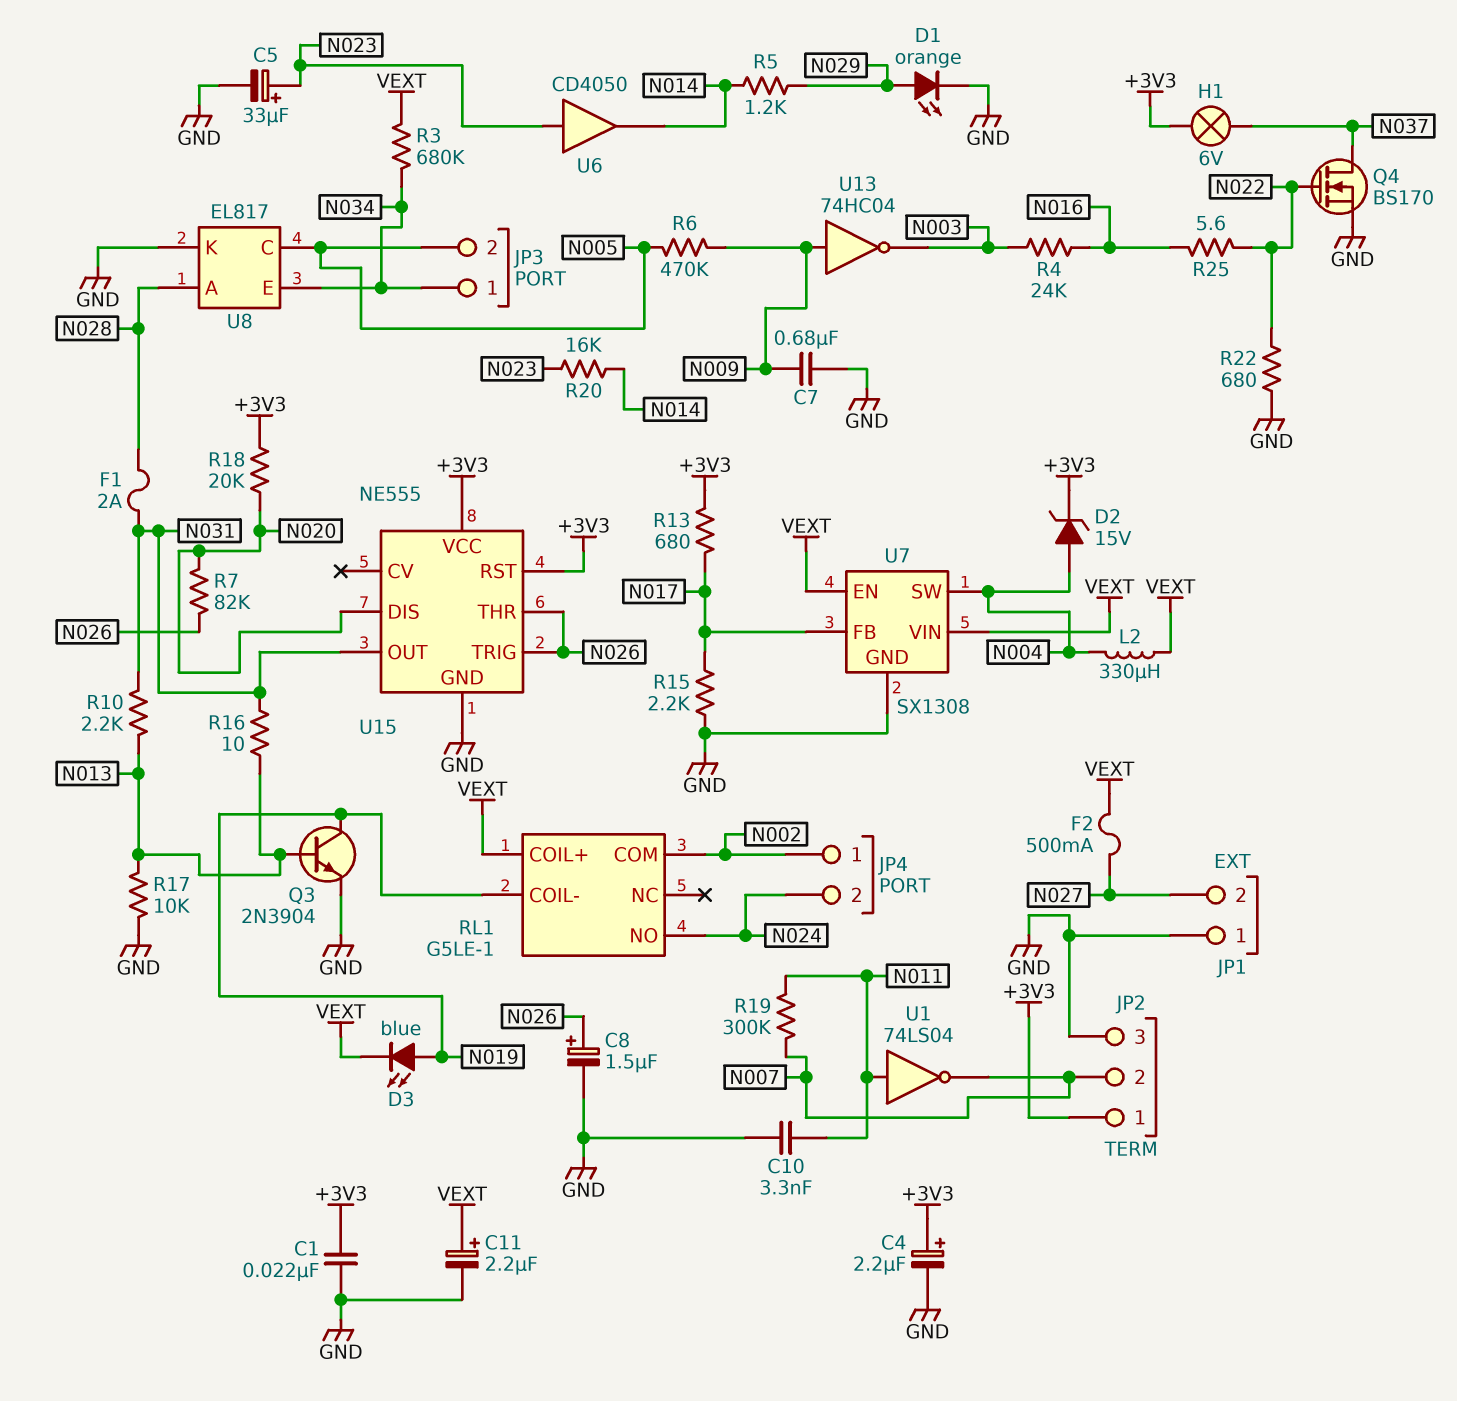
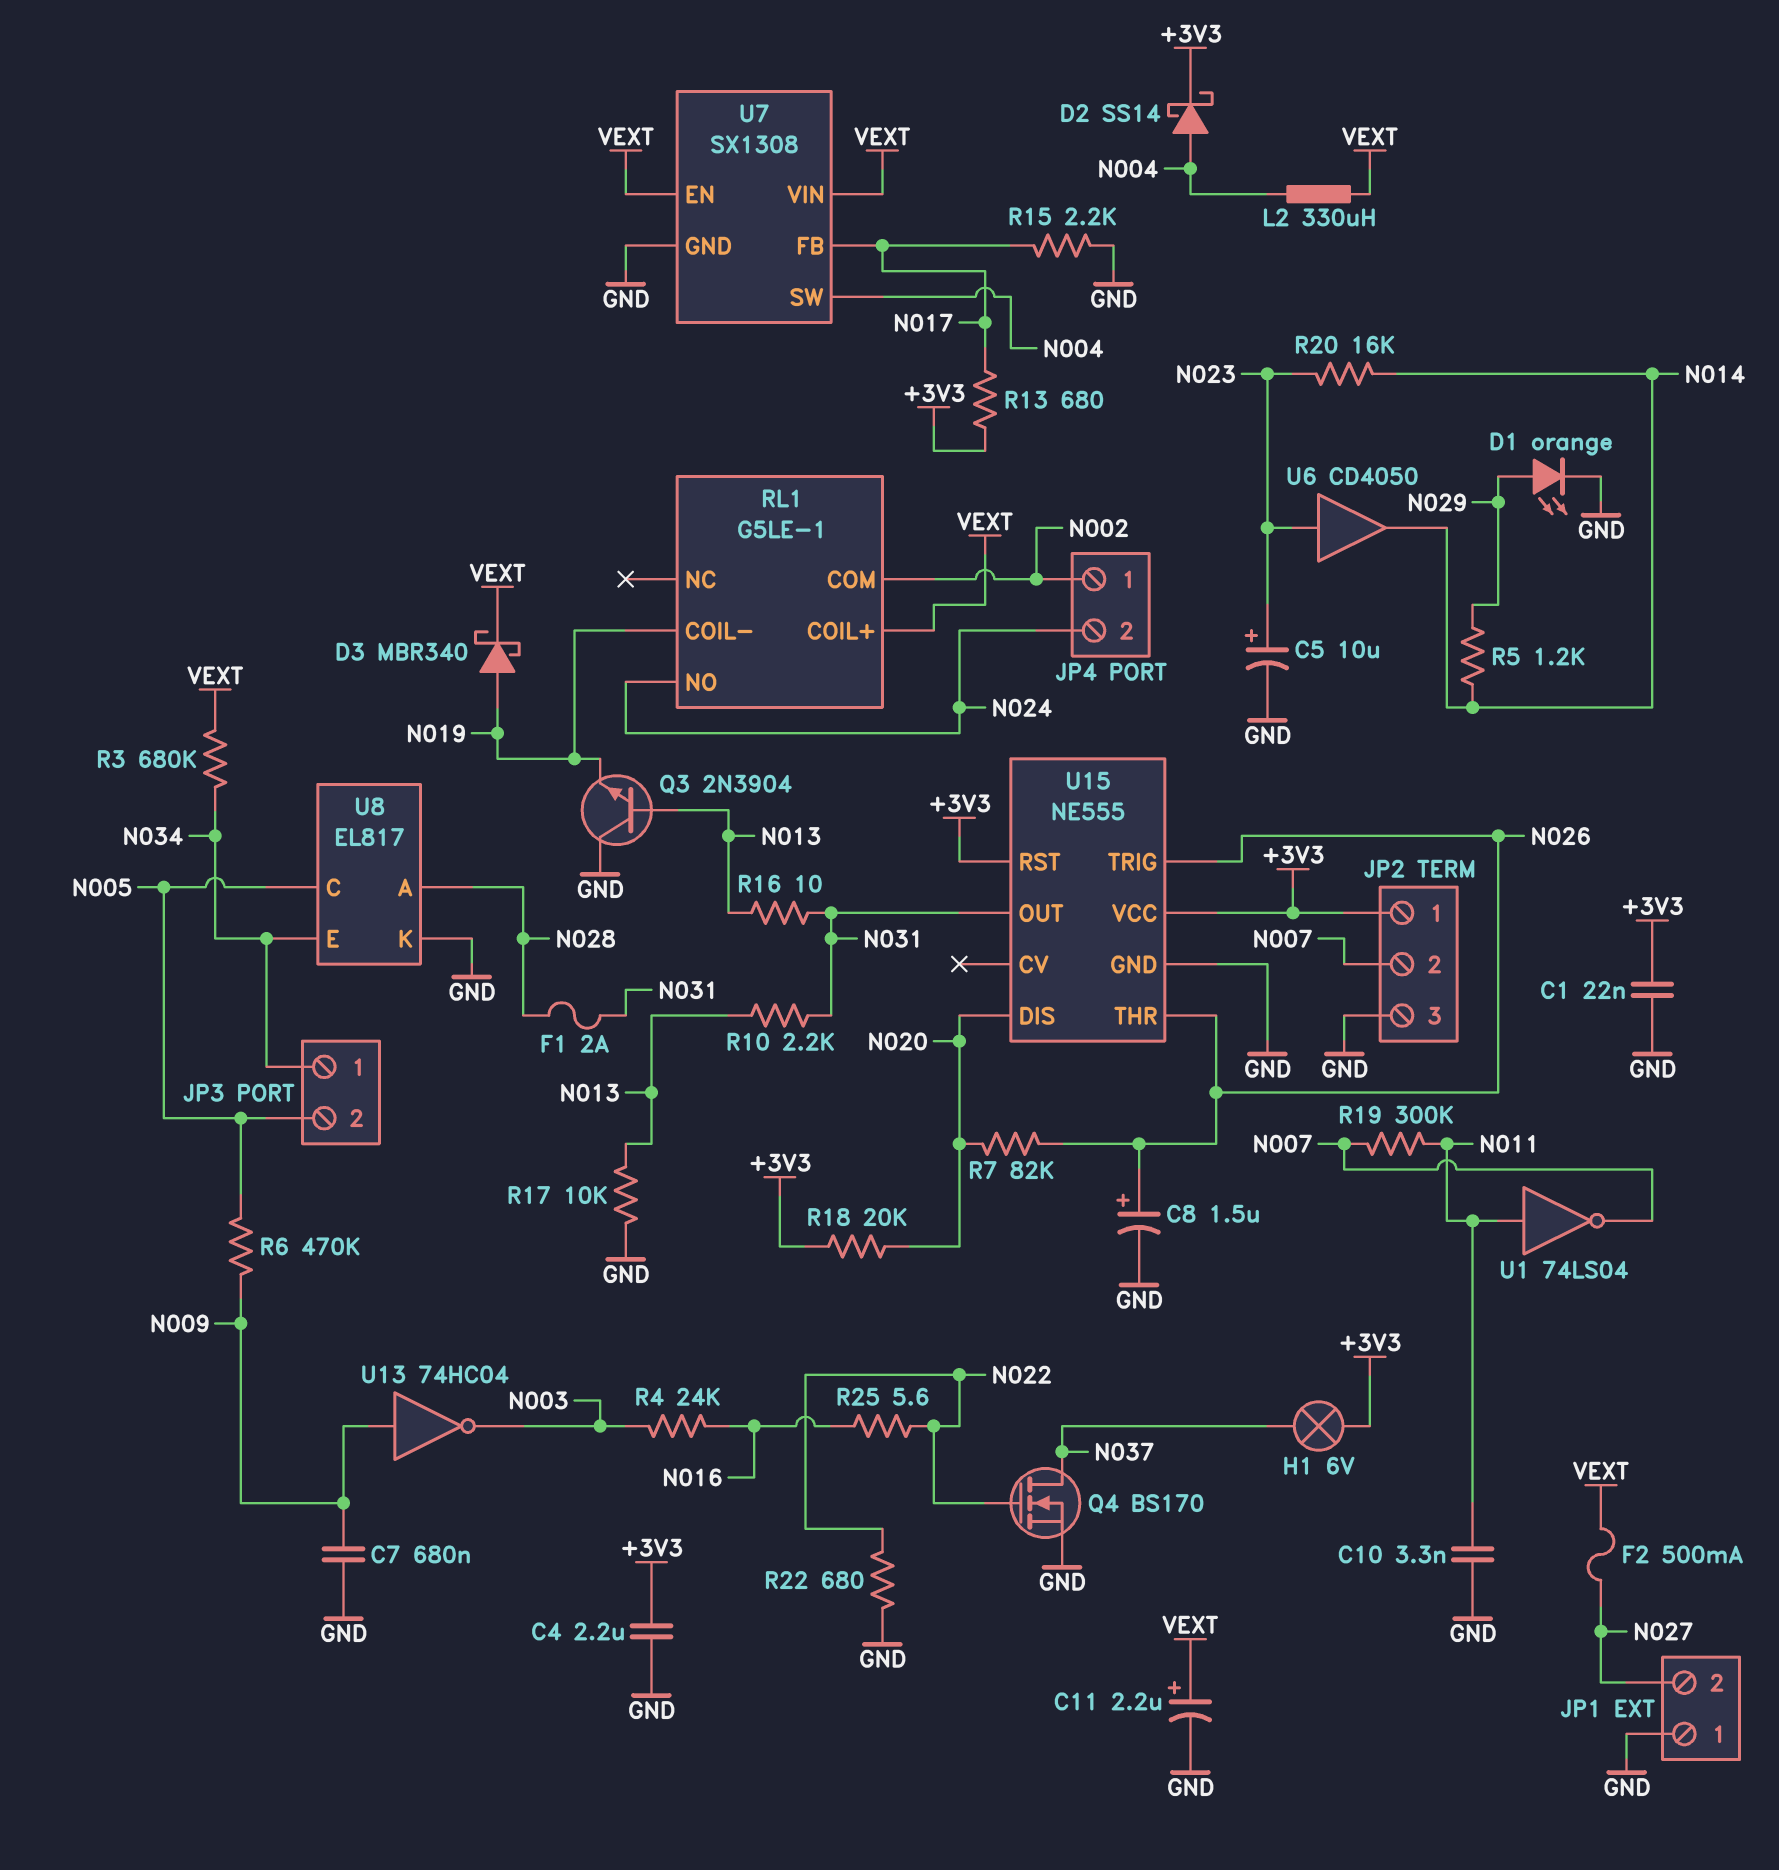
C4: 2.2uF (plus +3V3, minus GND) -> 2.2uF (+3V3, GND)
C5: 33uF (plus N023, minus GND) -> 10uF (plus N023, minus GND)
D2: zener 15V (A N004, K +3V3) -> schottky SS14 (A N004, K +3V3)
D3: LED blue (A N019, K VEXT) -> schottky MBR340 (A N019, K VEXT)
Q3: NPN 2N3904 (B N013, C N019, E GND) -> NPN 2N3904 (B N013, C GND, E N019)

